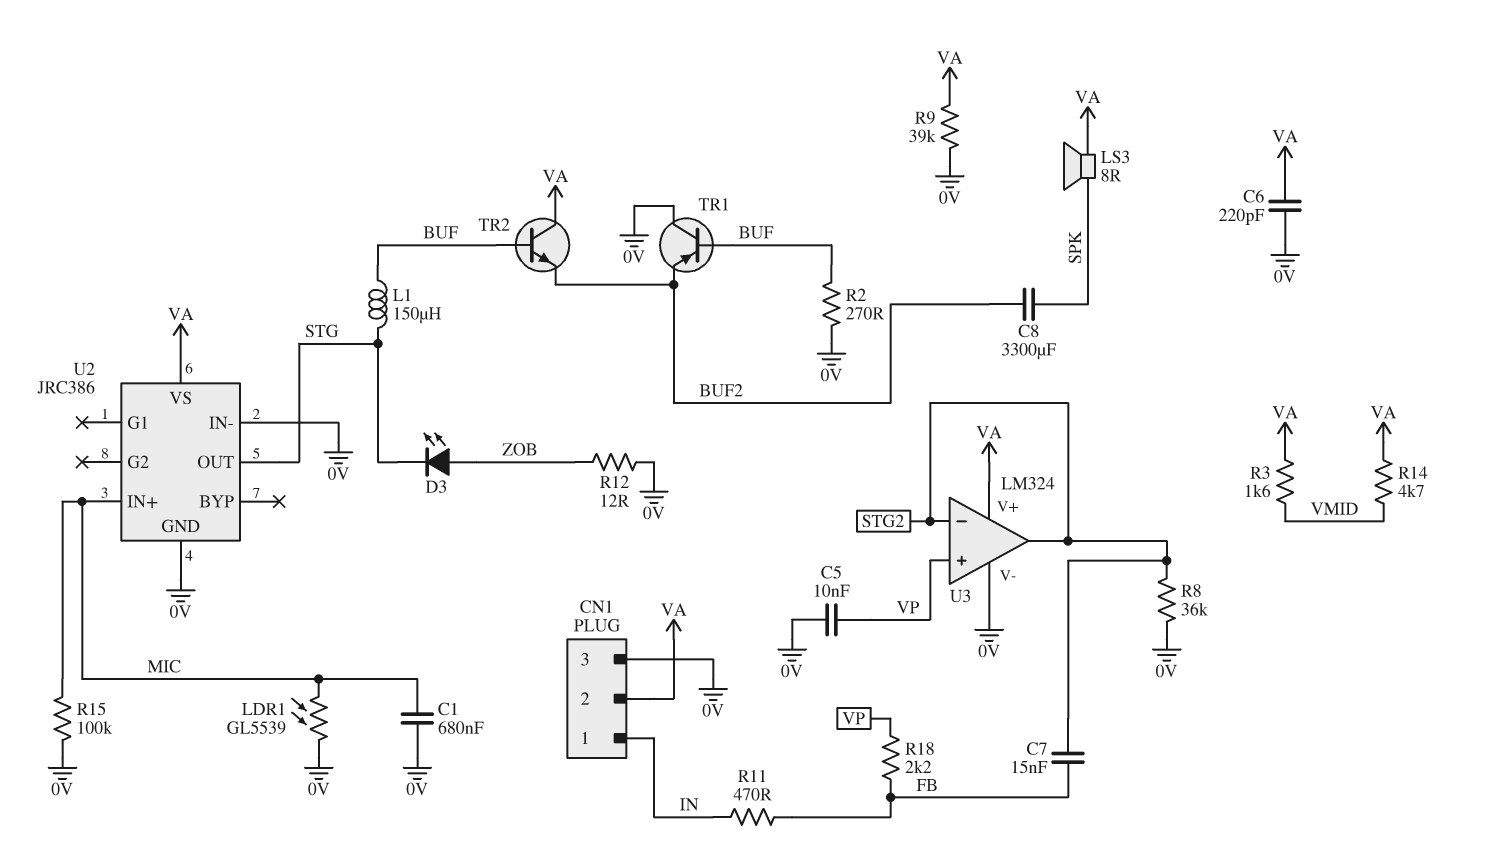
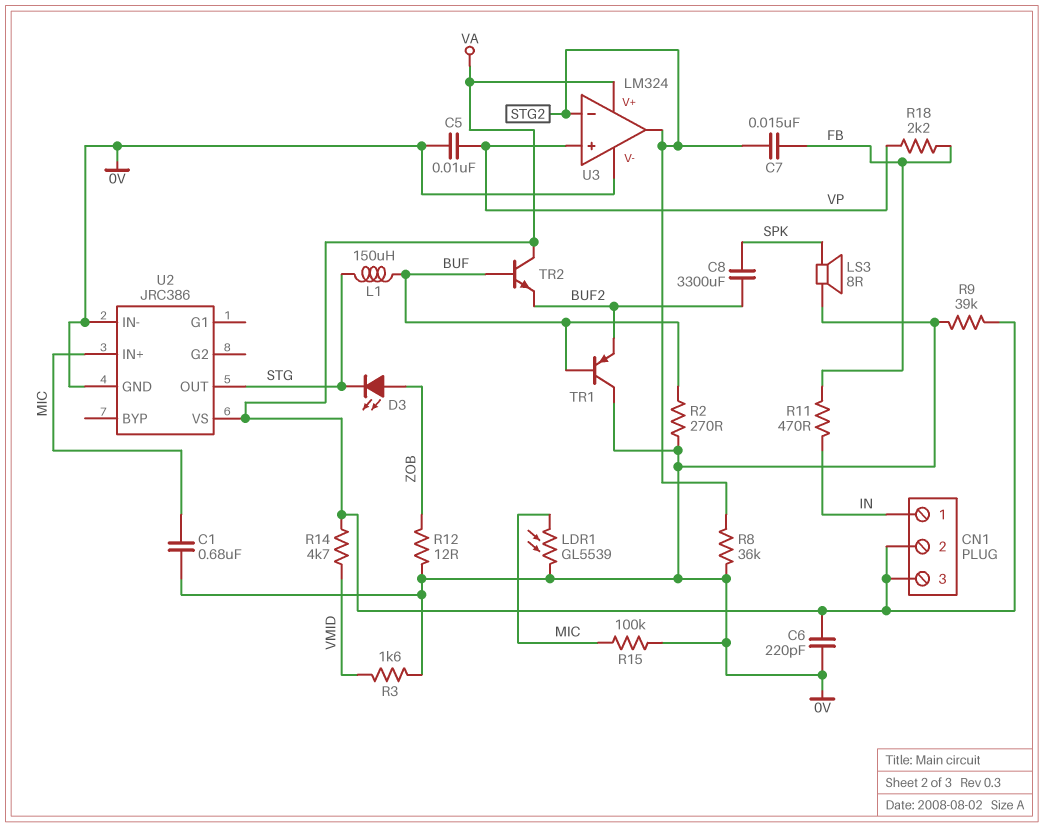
CN1 pin 3: 0V -> VA
LS3: speaker 8R (SPK, VA) -> speaker 8R (0V, SPK)
R3: 1.6k (VA, VMID) -> 1.6k (0V, VMID)

